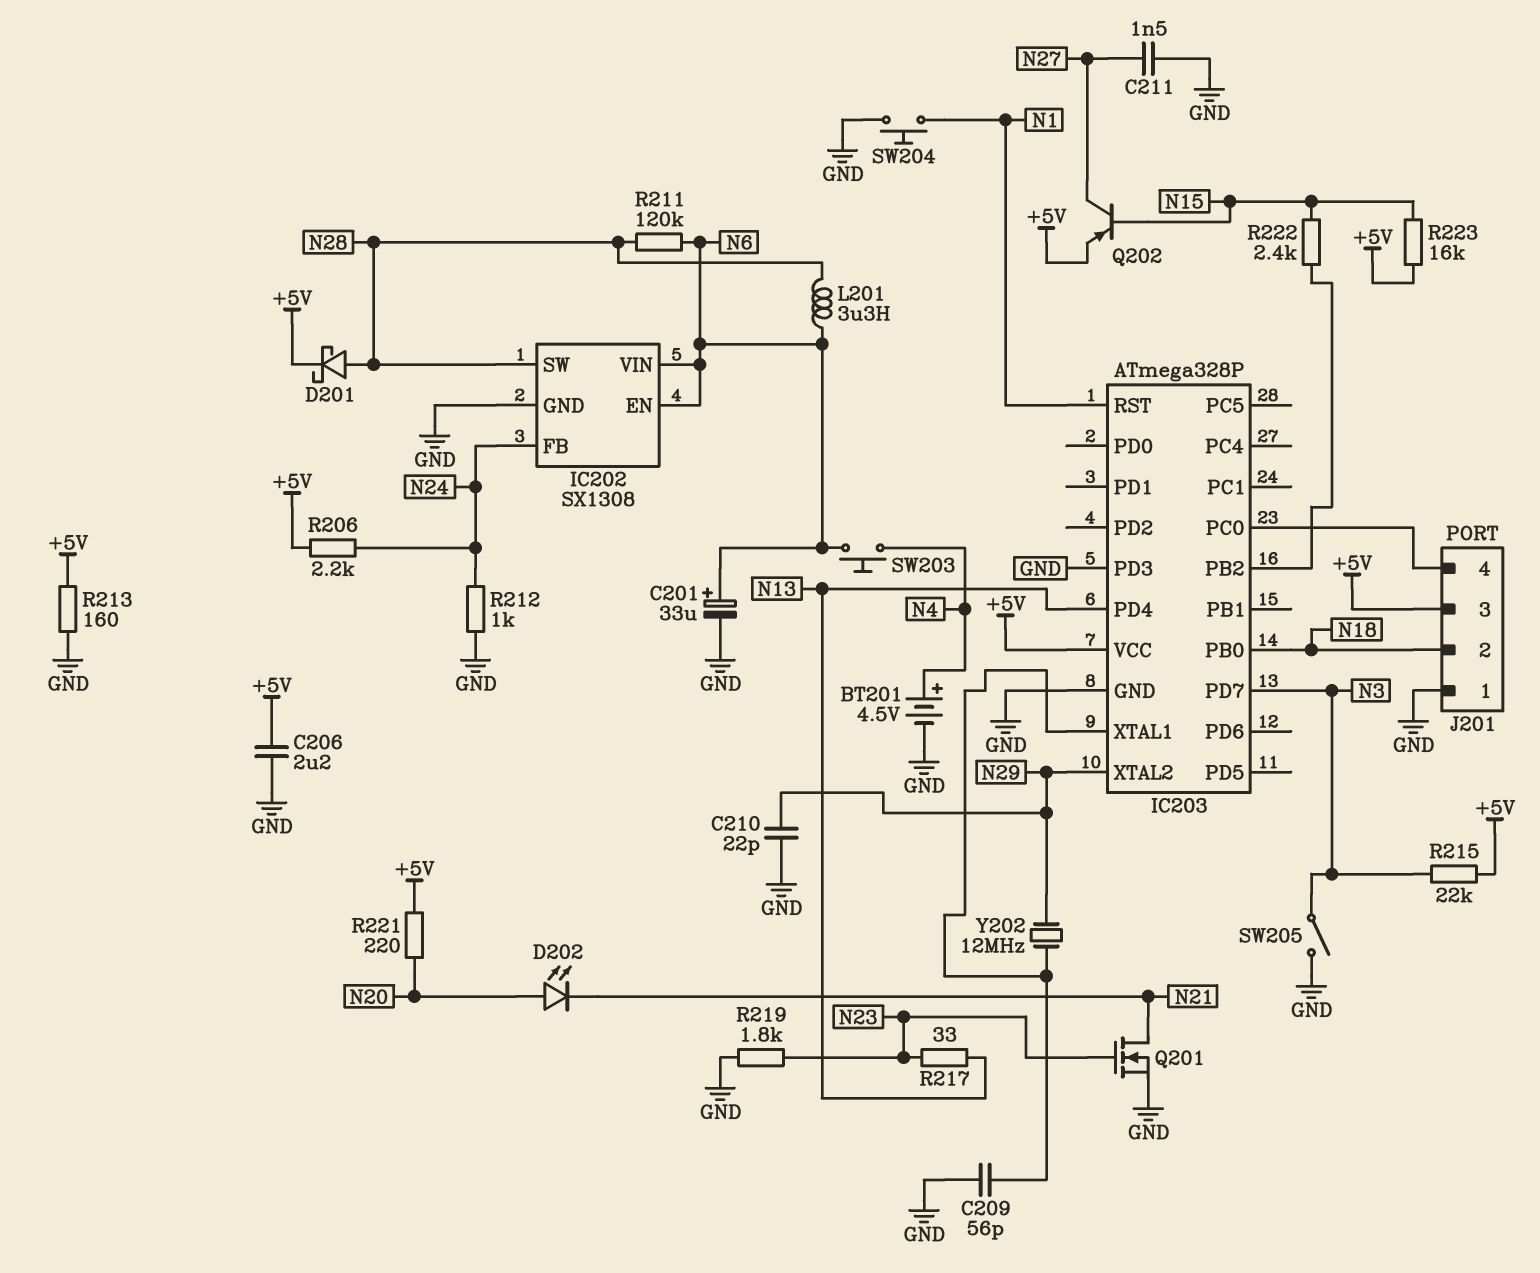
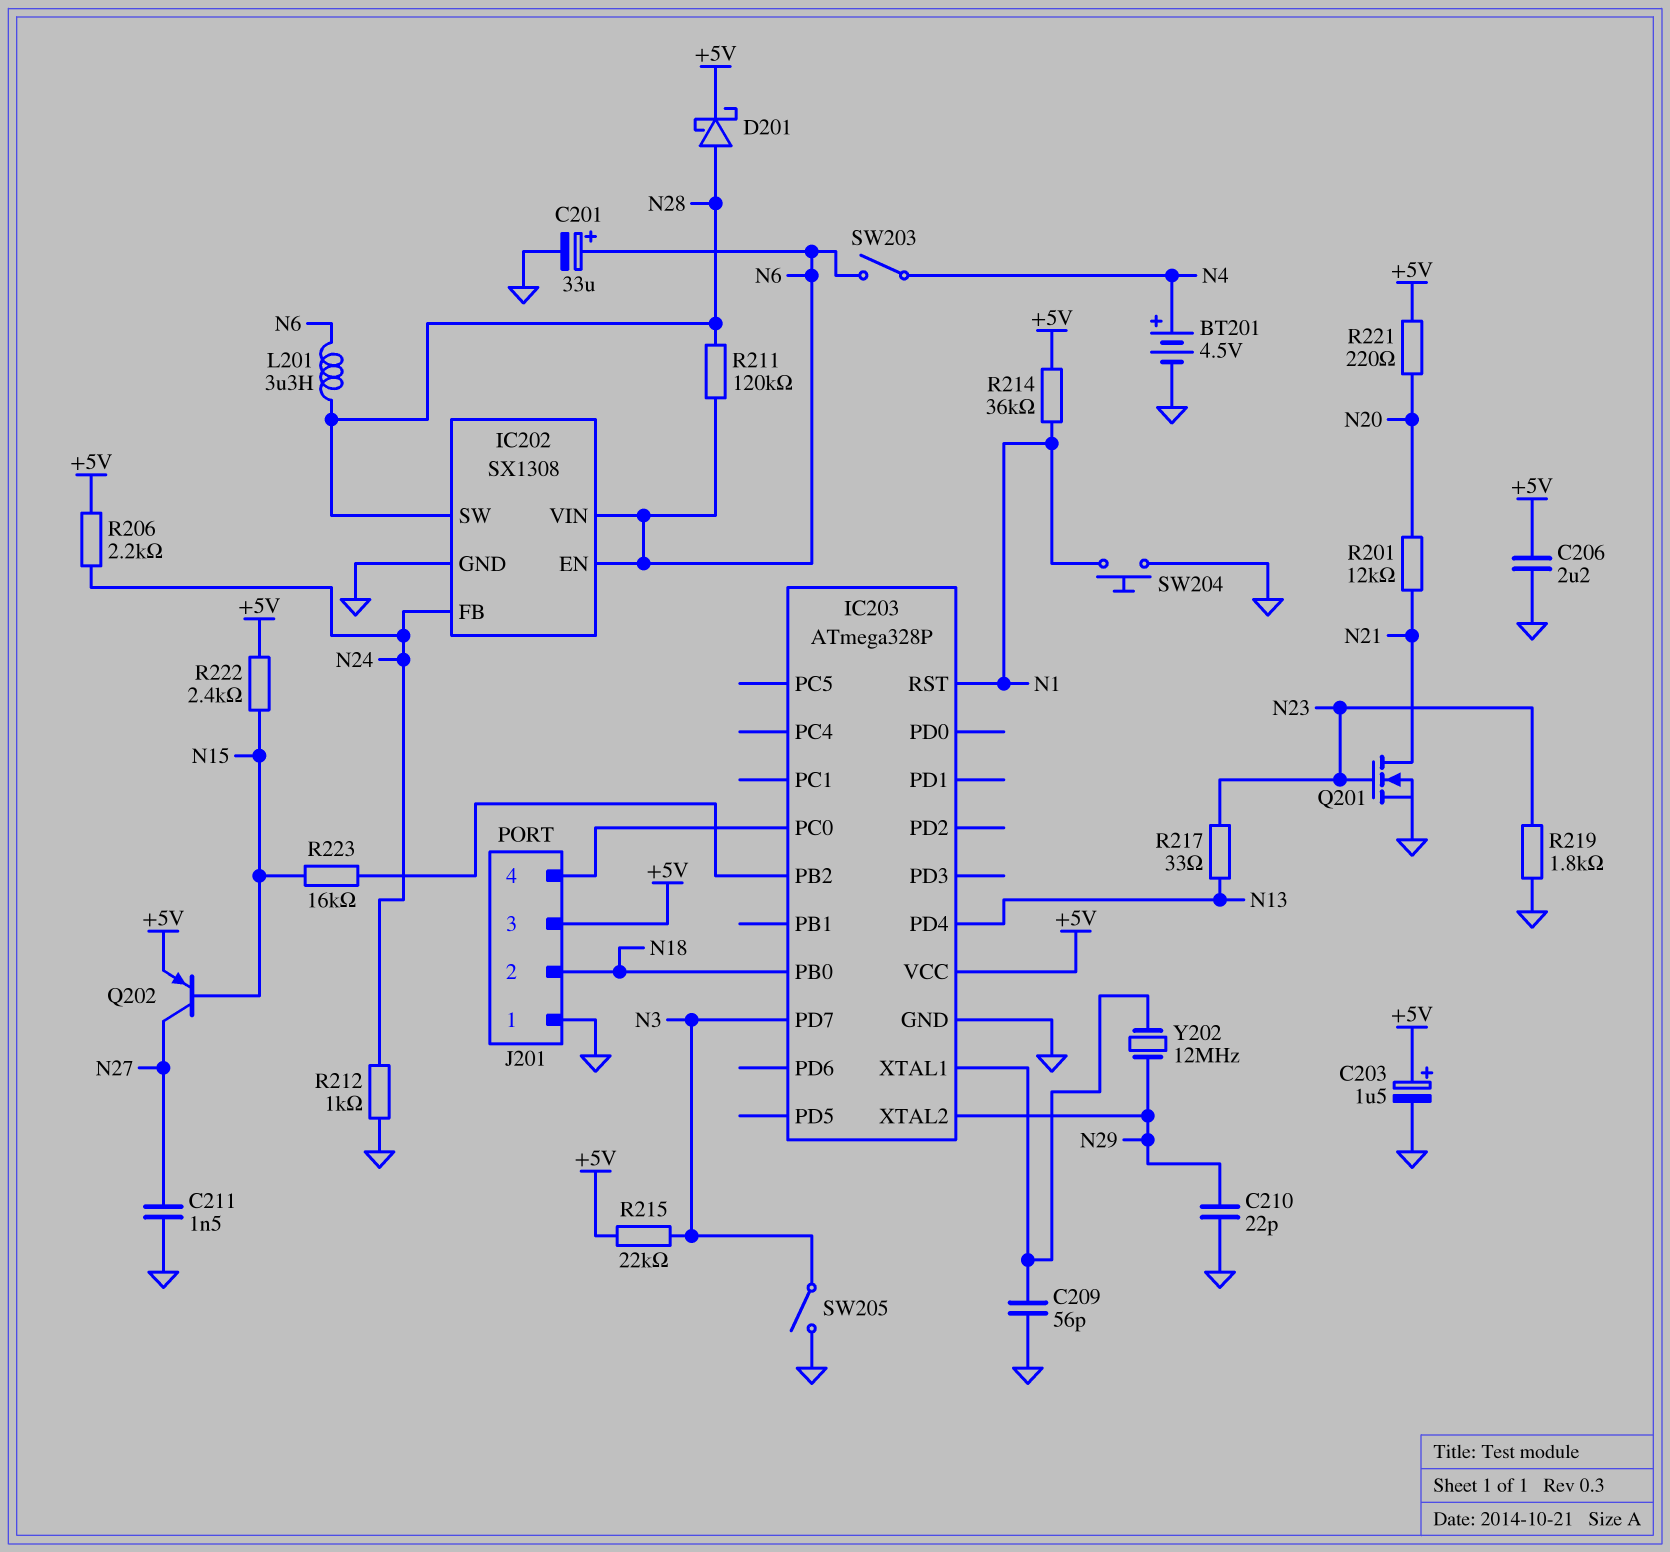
C203: none -> 1.5uF (plus +5V, minus GND)
D202: LED (A N20, K N21) -> none
IC203 pin PD3: GND -> none
R201: none -> 12k (N20, N21)
R213: 160 (+5V, GND) -> none
R214: none -> 36k (+5V, N1)
R222: 2.4k (IC203/PB2, N15) -> 2.4k (+5V, N15)
R223: 16k (+5V, N15) -> 16k (IC203/PB2, N15)
SW203: button (N4, N6) -> switch (N4, N6)

